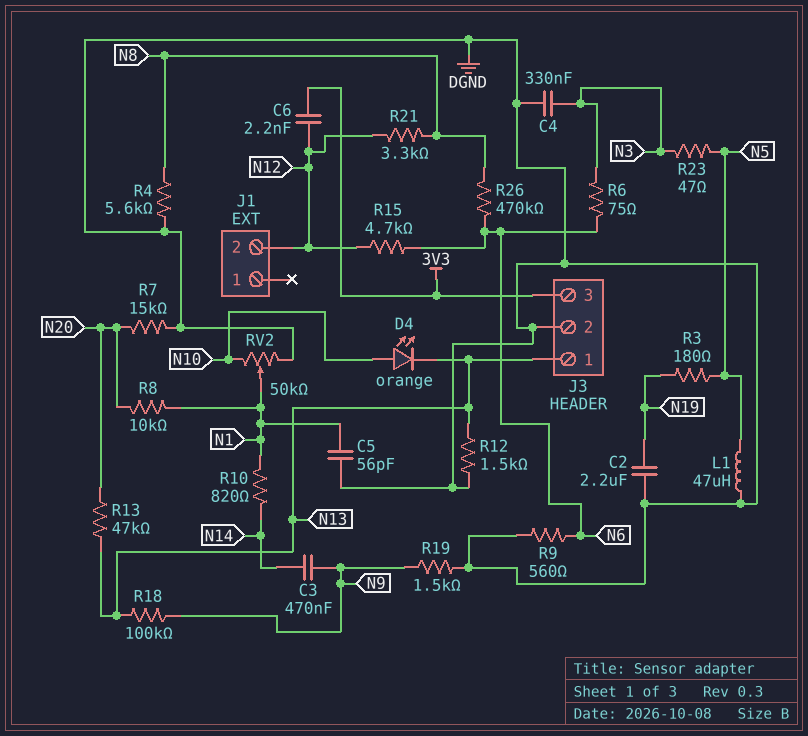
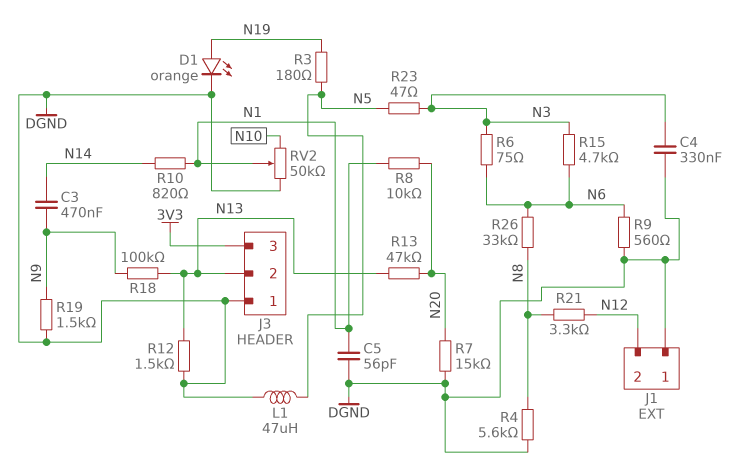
C2: 2.2uF (DGND, N19) -> none
C6: 2.2nF (3V3, N12) -> none
D1: none -> LED orange (A N19, K DGND)
D4: LED orange (A N10, K N13) -> none
J1 pin 1: none -> DGND
J3 pin 1: N13 -> DGND
J3 pin 2: DGND -> N13
R15: 4.7k (N6, N12) -> 4.7k (N3, N6)
R26: 470k (N6, N8) -> 33k (N6, N8)

